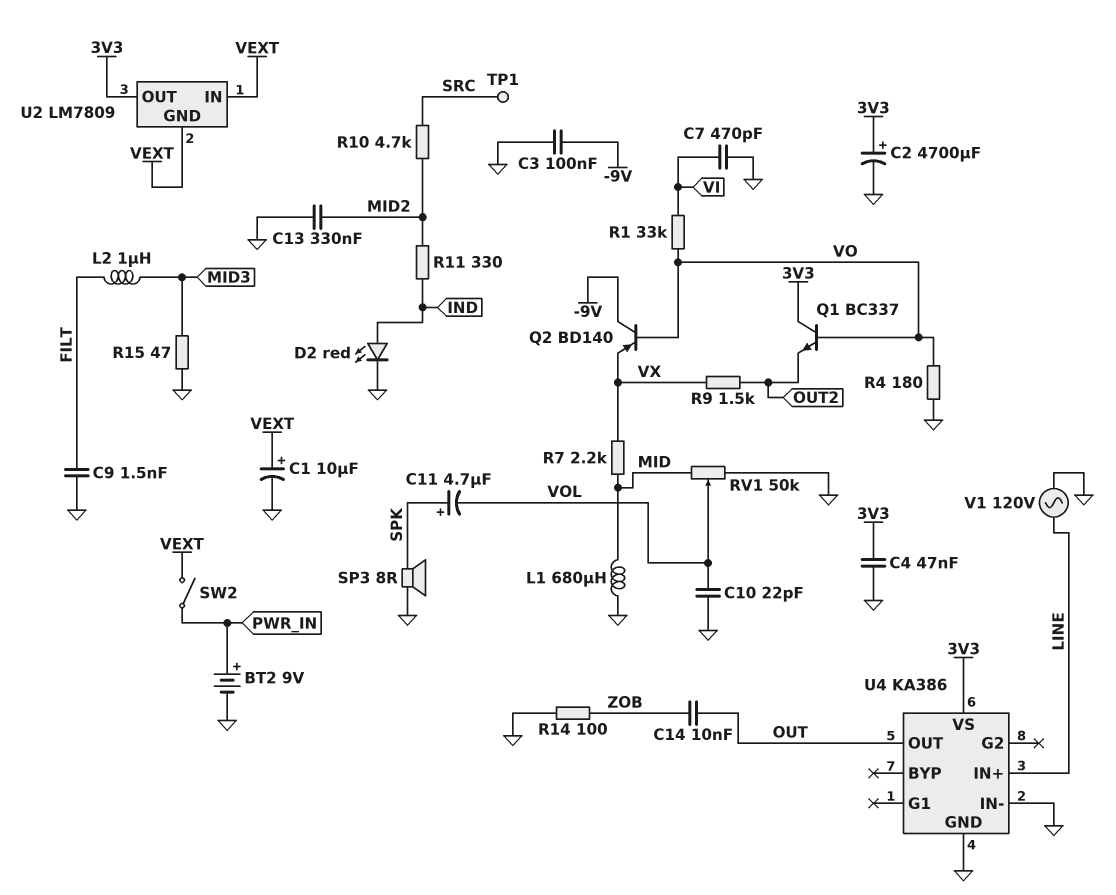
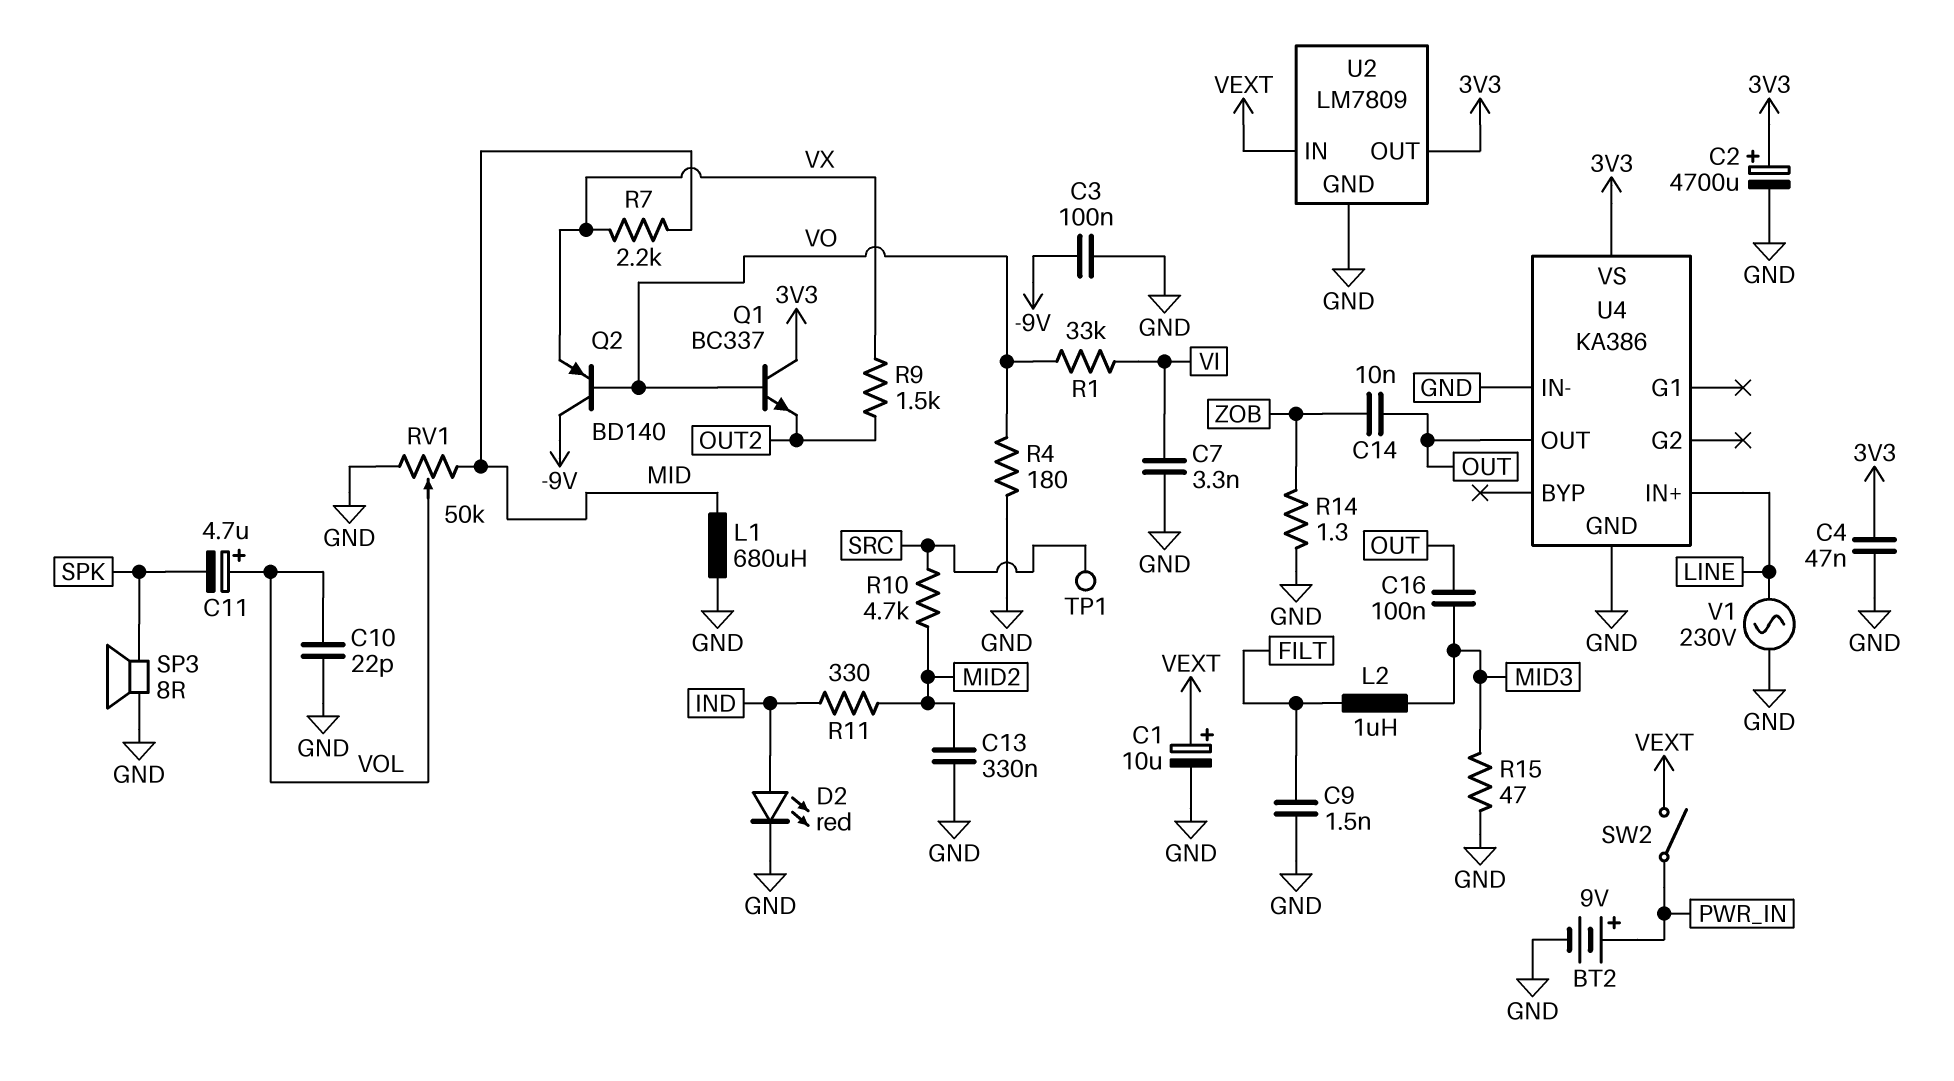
C7: 470pF (GND, VI) -> 3.3nF (GND, VI)
C11: 4.7uF (plus SPK, minus VOL) -> 4.7uF (plus VOL, minus SPK)
C16: none -> 100nF (MID3, OUT)
R14: 100 (GND, ZOB) -> 1.3 (GND, ZOB)
U2 pin GND: VEXT -> GND
V1: AC 120V (GND, LINE) -> AC 230V (GND, LINE)

